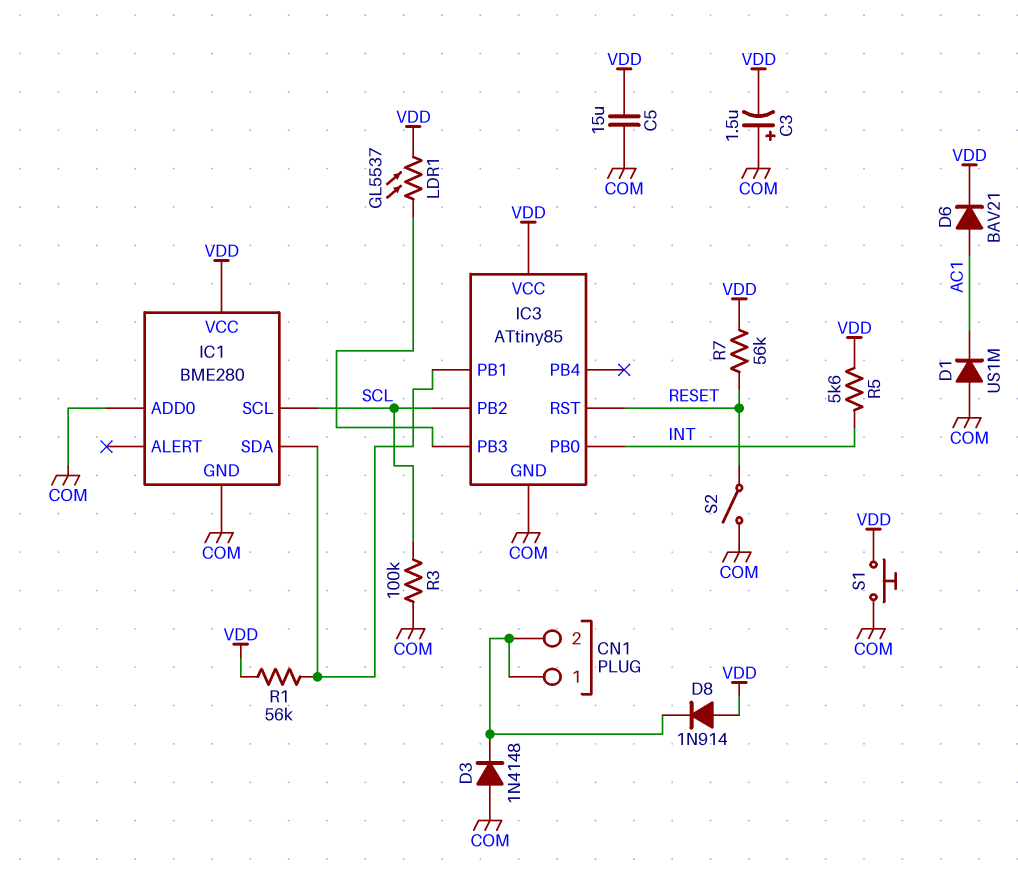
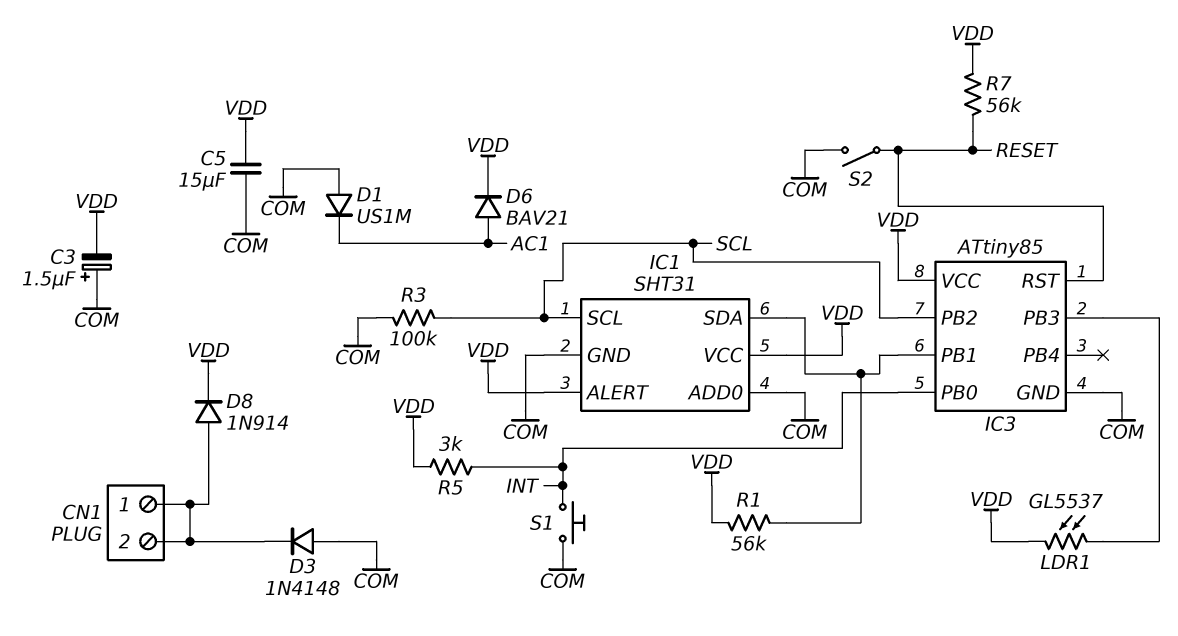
D8: diode 1N914 (A VDD, K CN1/1) -> diode 1N914 (A CN1/1, K VDD)
IC1: BME280 -> SHT31
IC1 pin ALERT: none -> VDD
R5: 5.6k (INT, VDD) -> 3k (INT, VDD)
S1: button (COM, VDD) -> button (COM, INT)

